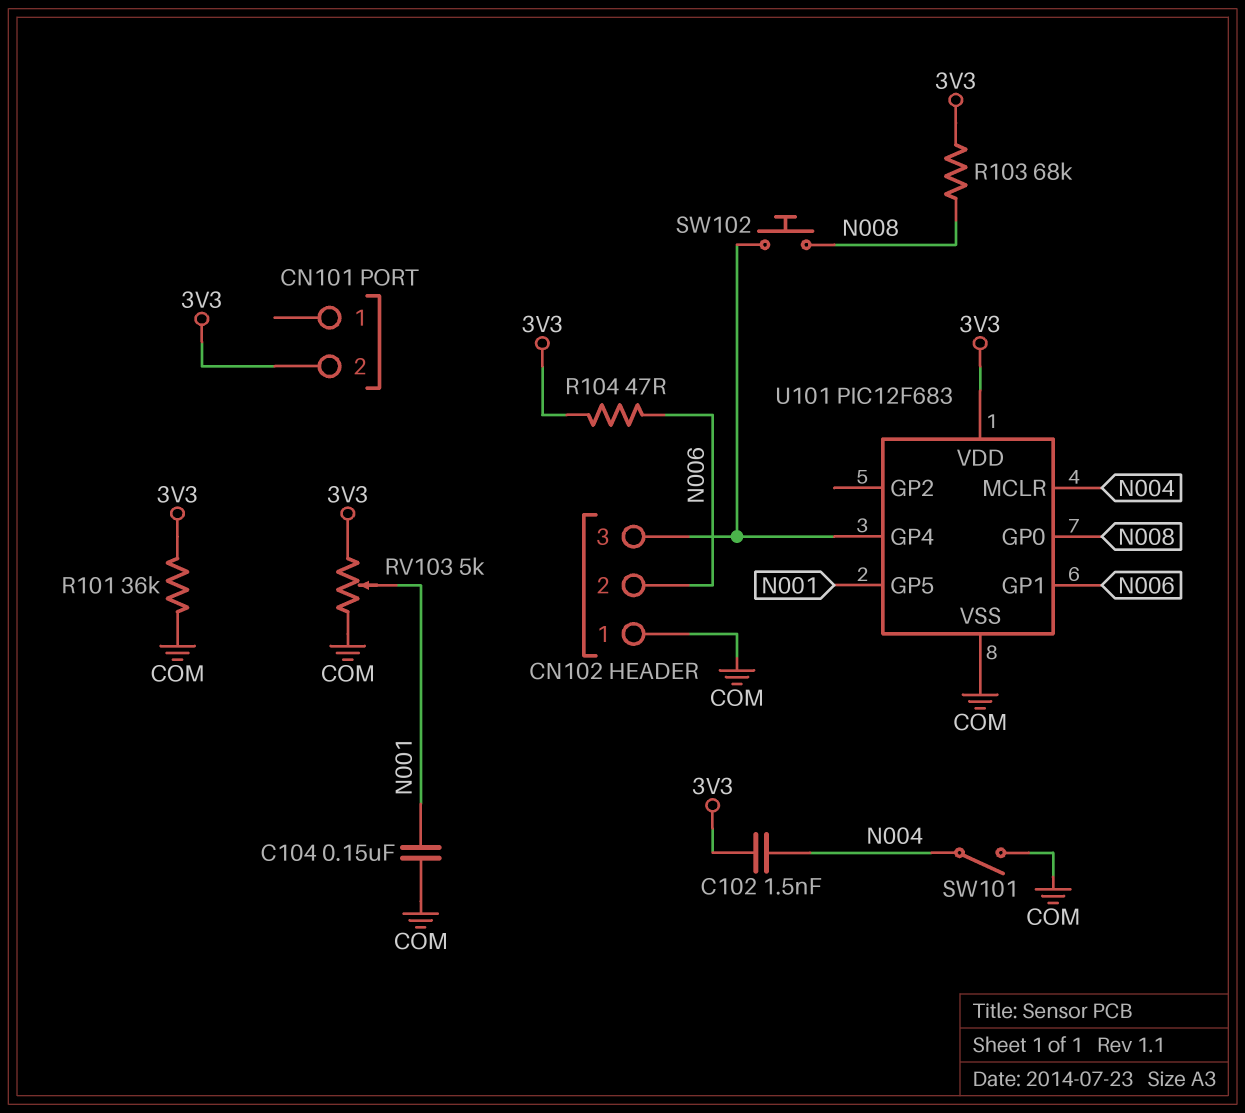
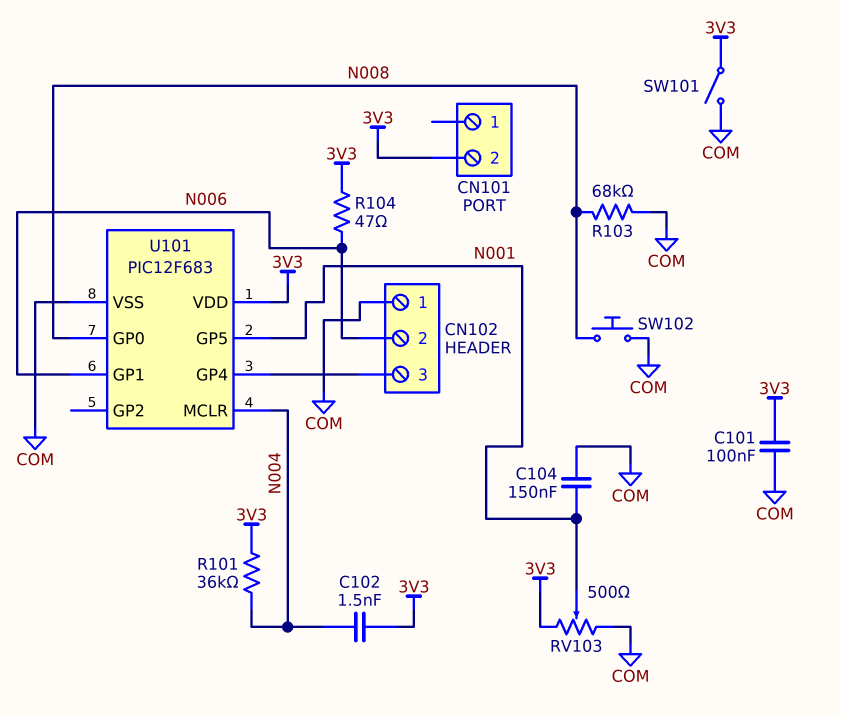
C101: none -> 100nF (3V3, COM)
R101: 36k (3V3, COM) -> 36k (3V3, N004)
R103: 68k (3V3, N008) -> 68k (COM, N008)
RV103: 5k (3V3, COM, wiper N001) -> 500 (3V3, COM, wiper N001)
SW101: switch (COM, N004) -> switch (3V3, COM)
SW102: button (CN102/3, N008) -> button (COM, N008)

